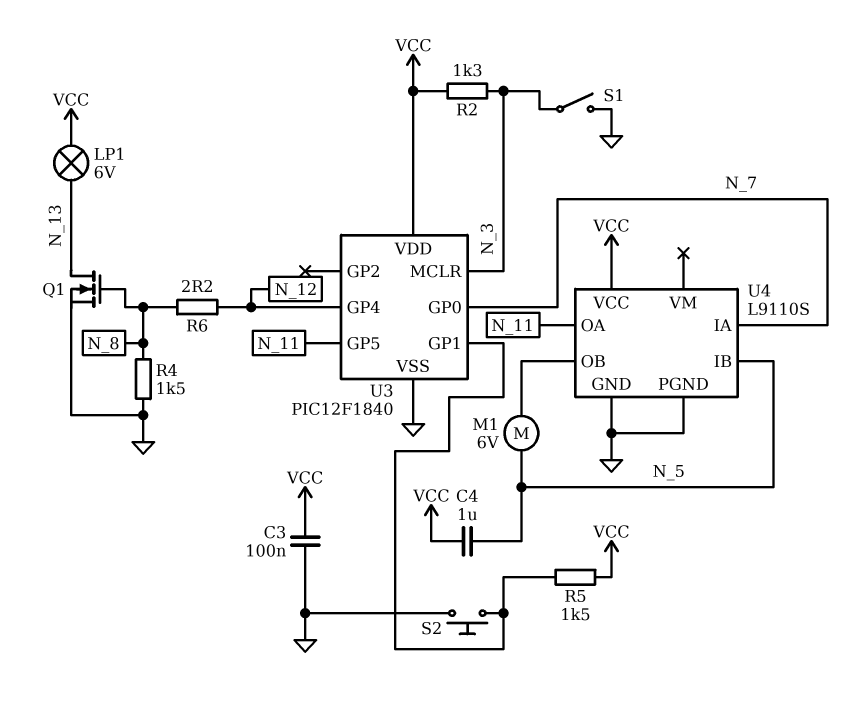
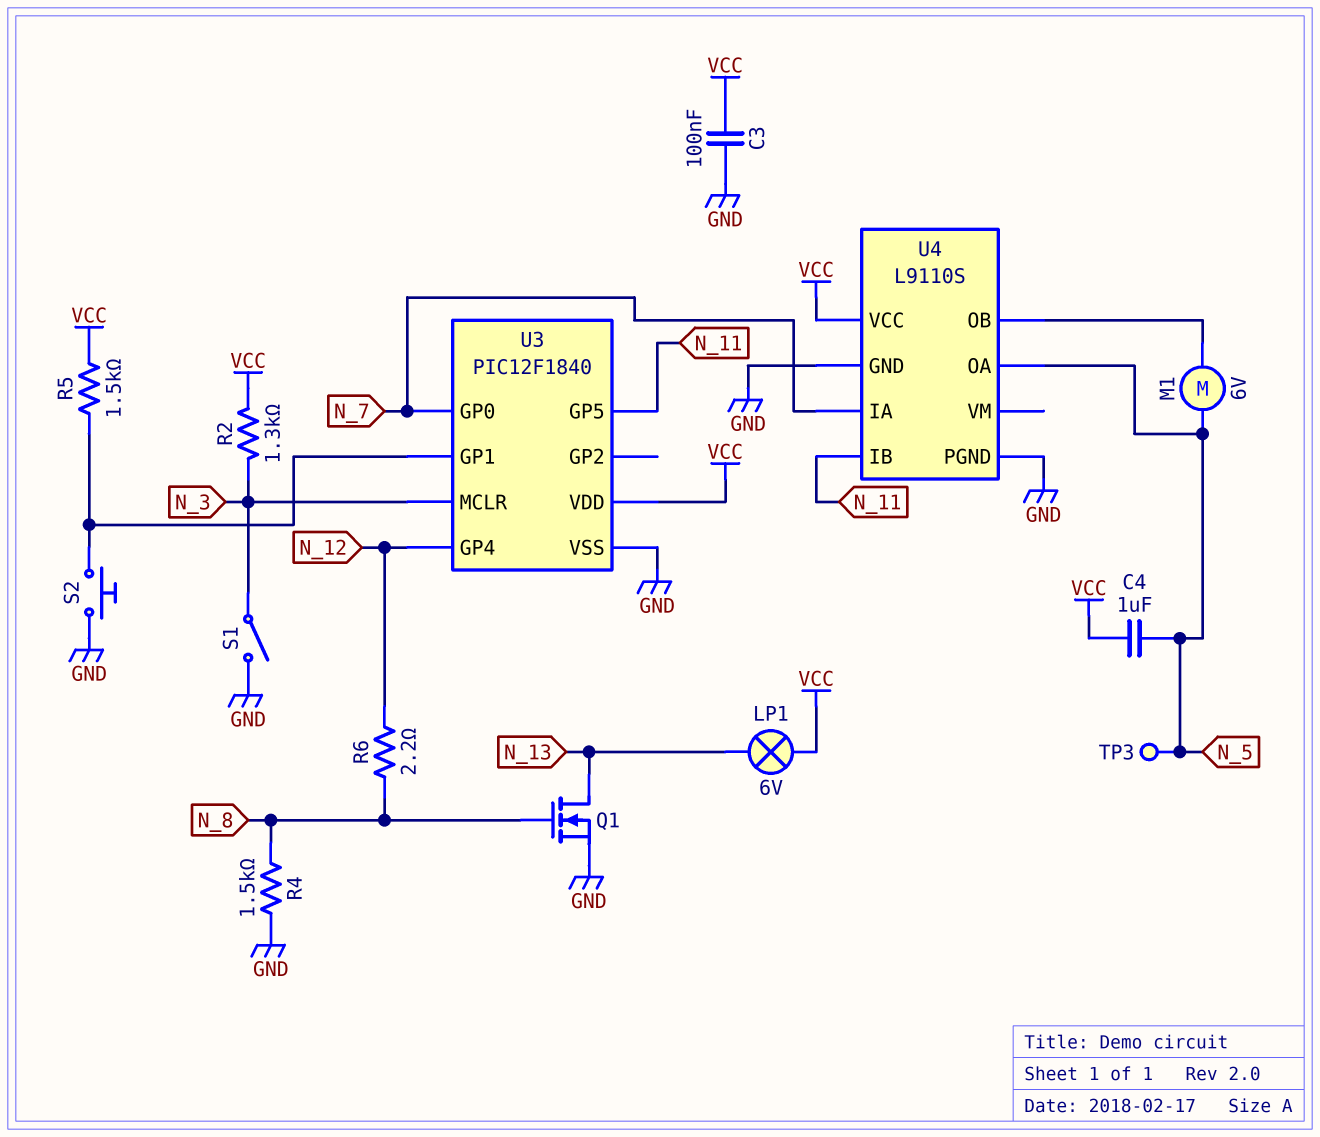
TP3: none -> test point (N_5)
U4 pin IB: N_5 -> N_11
U4 pin OA: N_11 -> N_5

